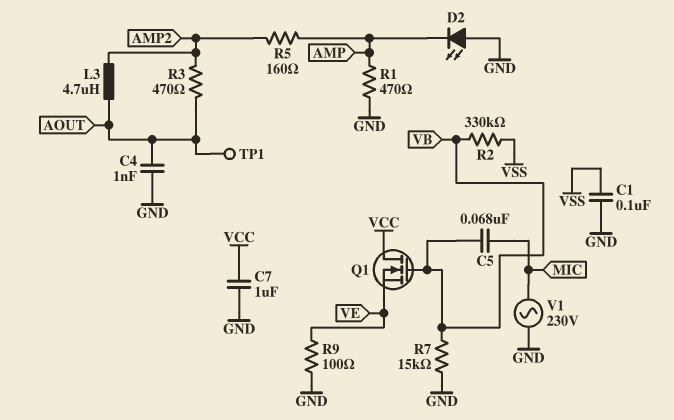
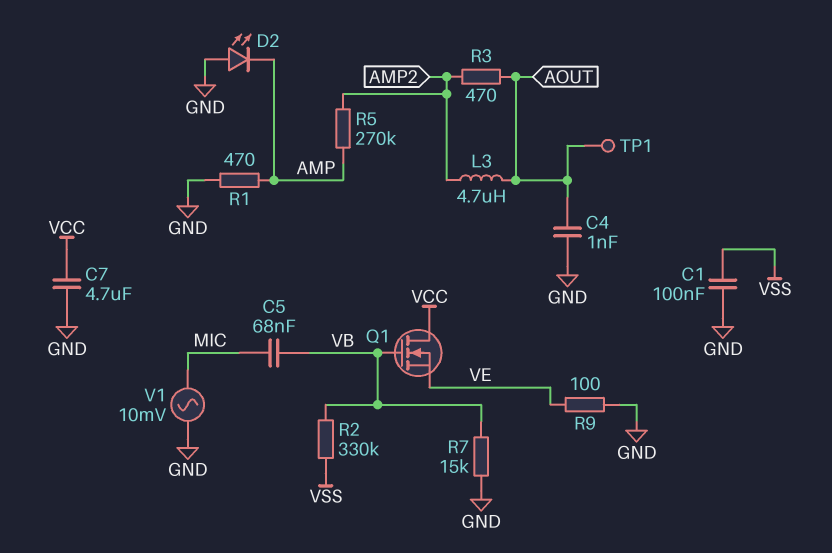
C7: 1uF (GND, VCC) -> 4.7uF (GND, VCC)
R5: 160 (AMP, AMP2) -> 270k (AMP, AMP2)
V1: AC 230V (GND, MIC) -> AC 10mV (GND, MIC)

